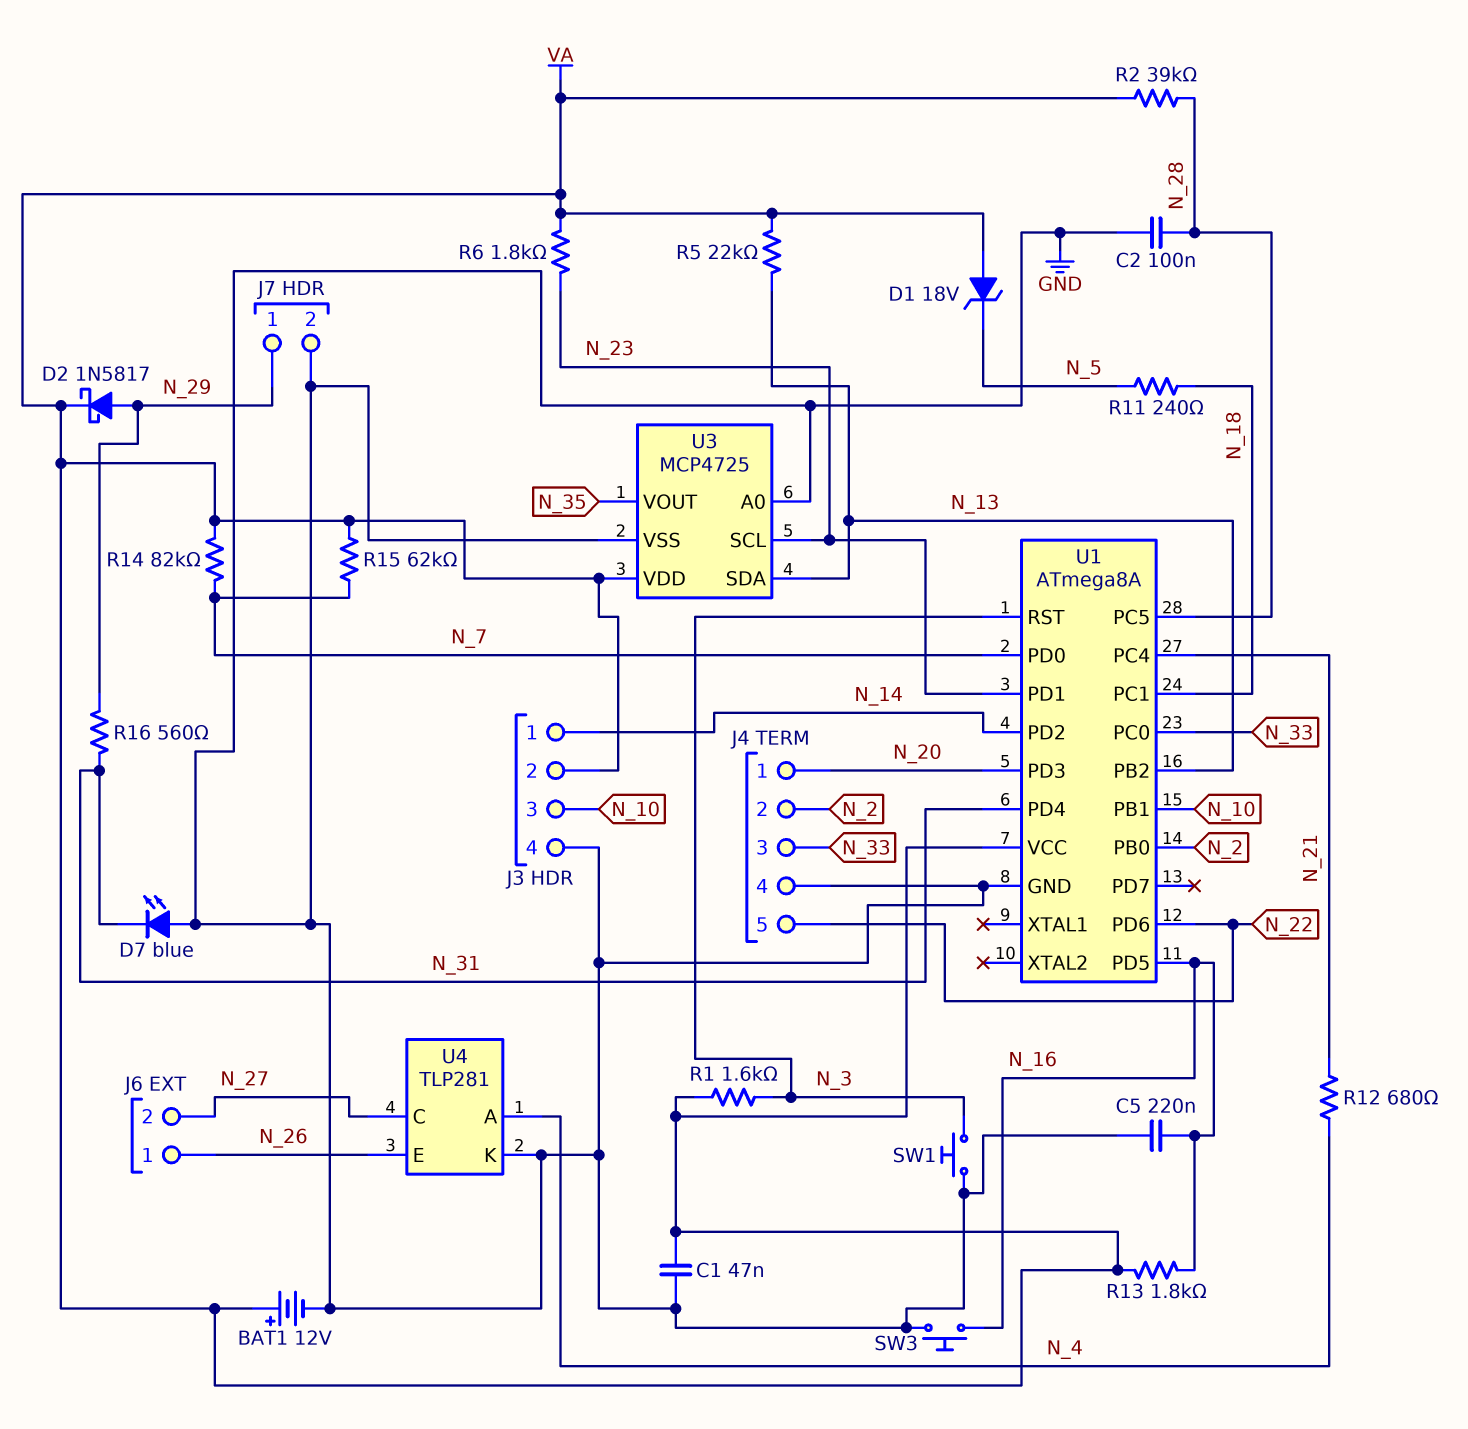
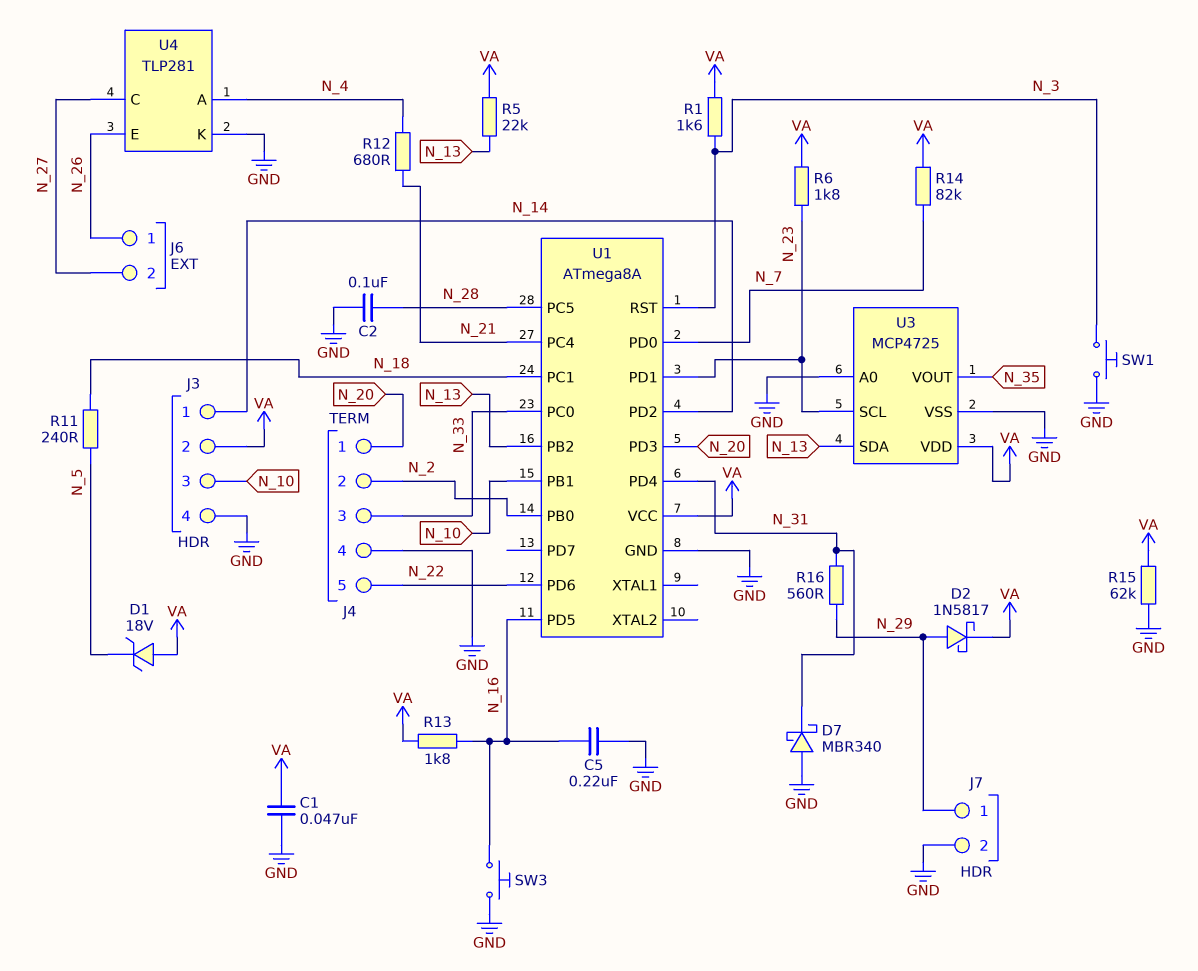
BAT1: 12V (plus VA, minus GND) -> none
D7: LED blue (A GND, K N_31) -> schottky MBR340 (A GND, K N_31)
R2: 39k (N_28, VA) -> none
R15: 62k (N_7, VA) -> 62k (GND, VA)

